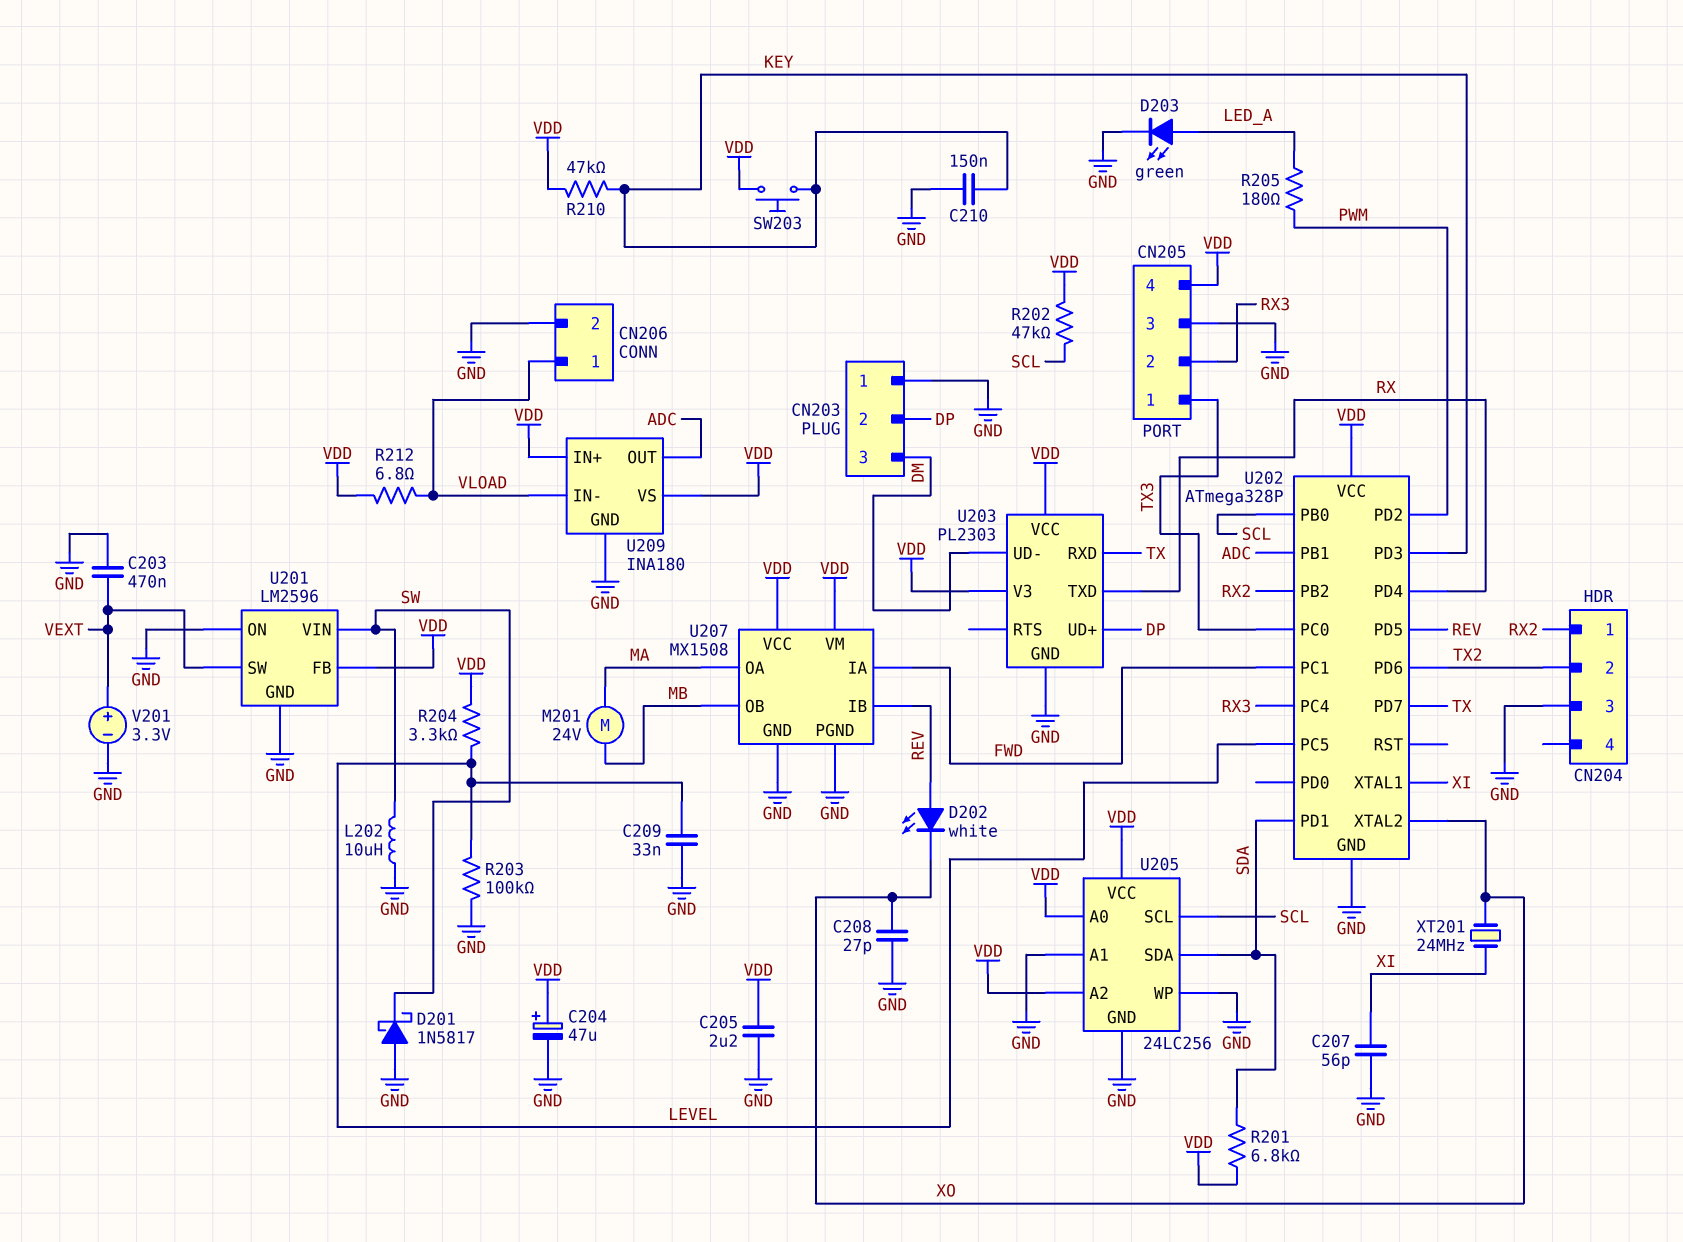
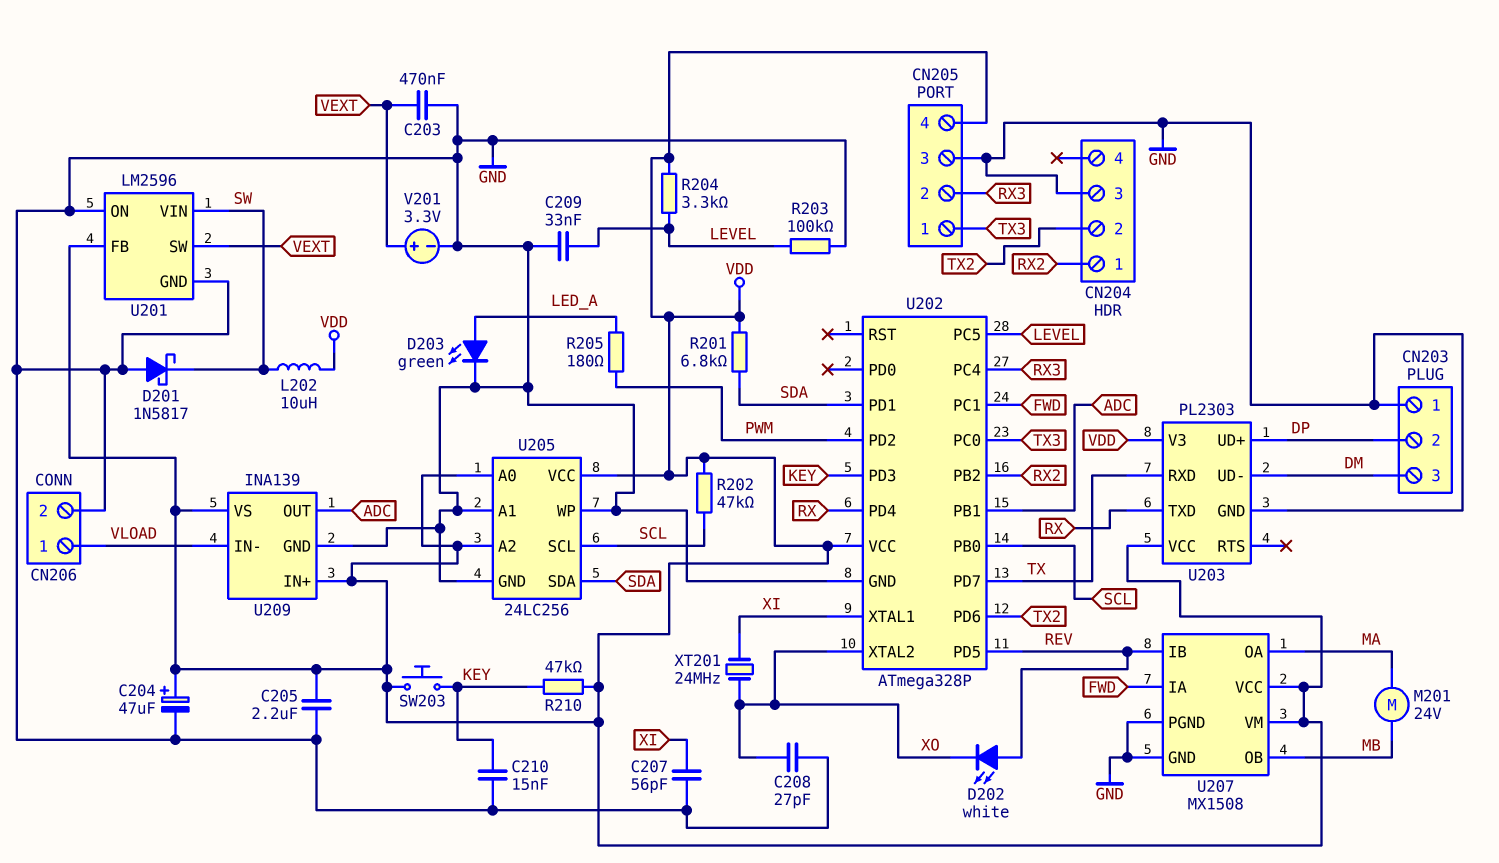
C210: 150nF (GND, KEY) -> 15nF (GND, KEY)
L202: 10uH (GND, SW) -> 10uH (SW, VDD)
R212: 6.8 (VDD, VLOAD) -> none
U209: INA180 -> INA139

